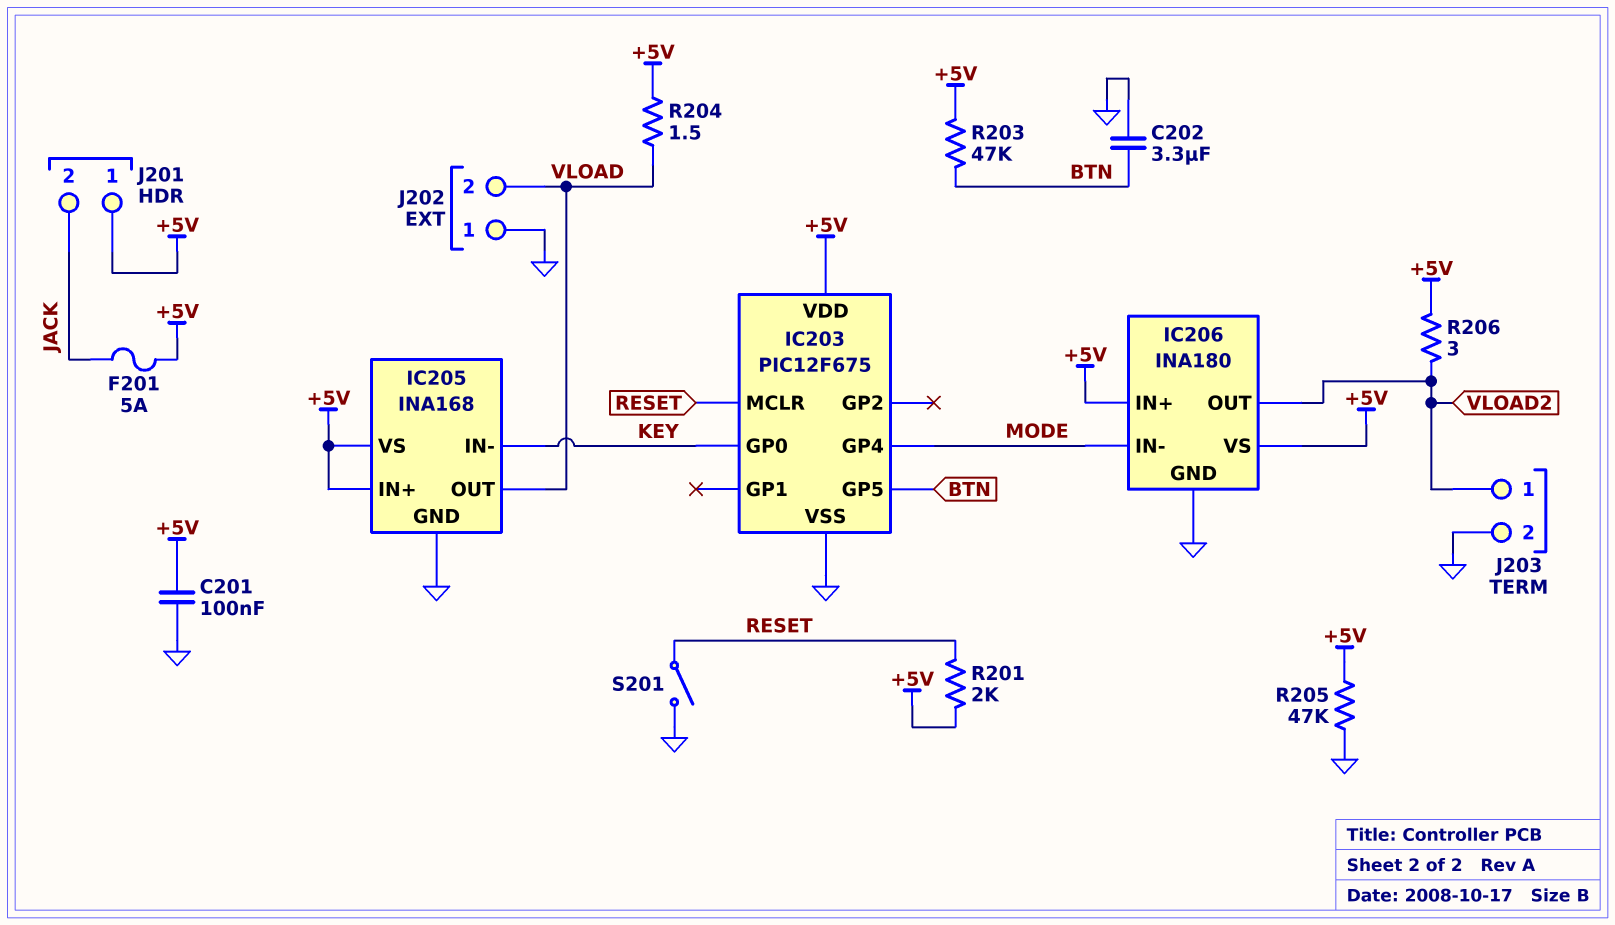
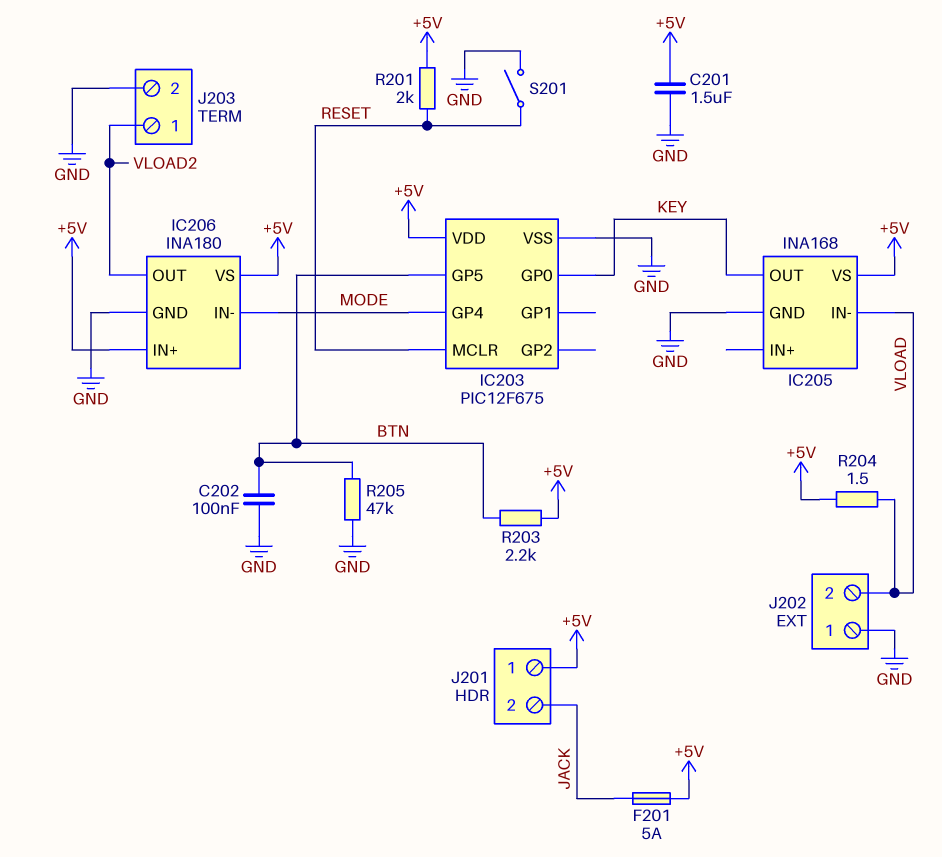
C201: 100nF (+5V, GND) -> 1.5uF (+5V, GND)
C202: 3.3uF (BTN, GND) -> 100nF (BTN, GND)
IC205 pin IN+: +5V -> none
IC205 pin IN-: KEY -> VLOAD
IC205 pin OUT: VLOAD -> KEY
R203: 47k (+5V, BTN) -> 2.2k (+5V, BTN)
R205: 47k (+5V, GND) -> 47k (BTN, GND)
R206: 3 (+5V, VLOAD2) -> none

